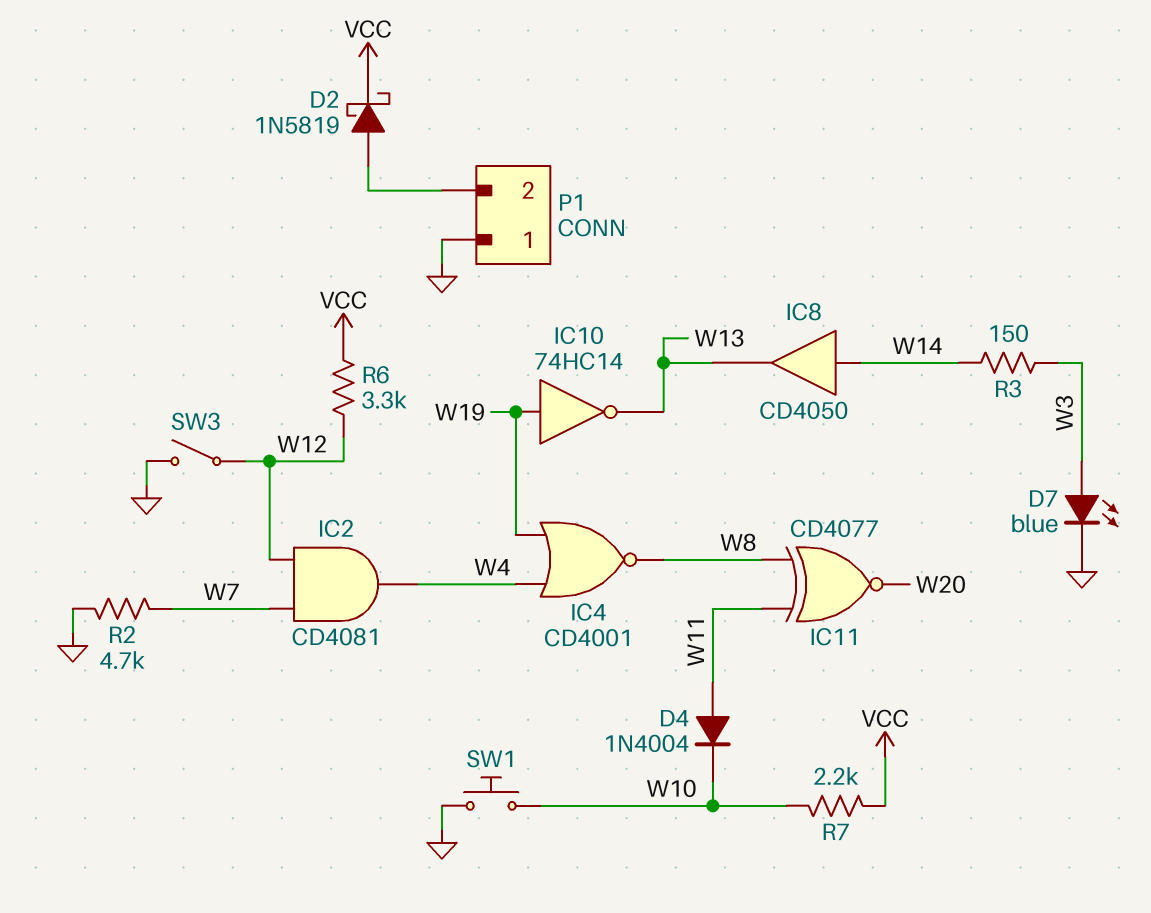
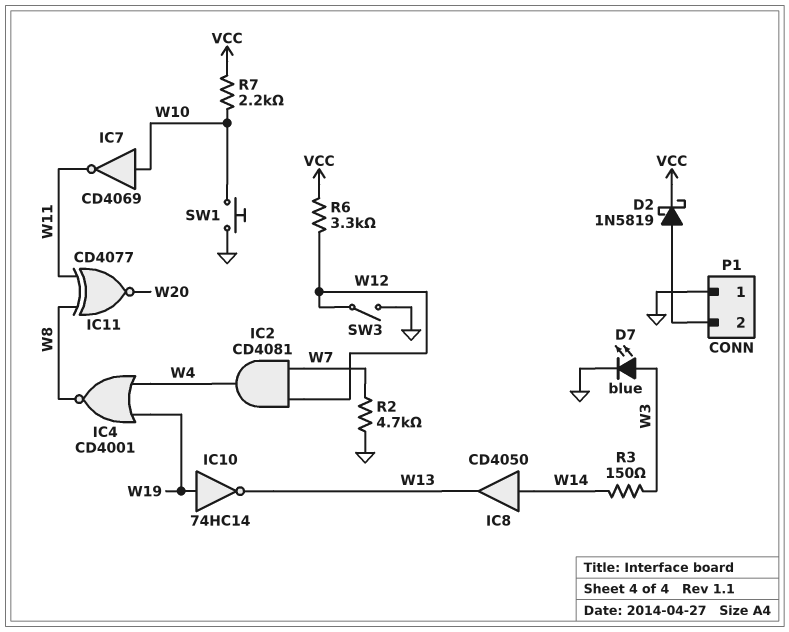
D4: diode 1N4004 (A W11, K W10) -> none
IC7: none -> NOT CD4069 (in W10, out W11)

